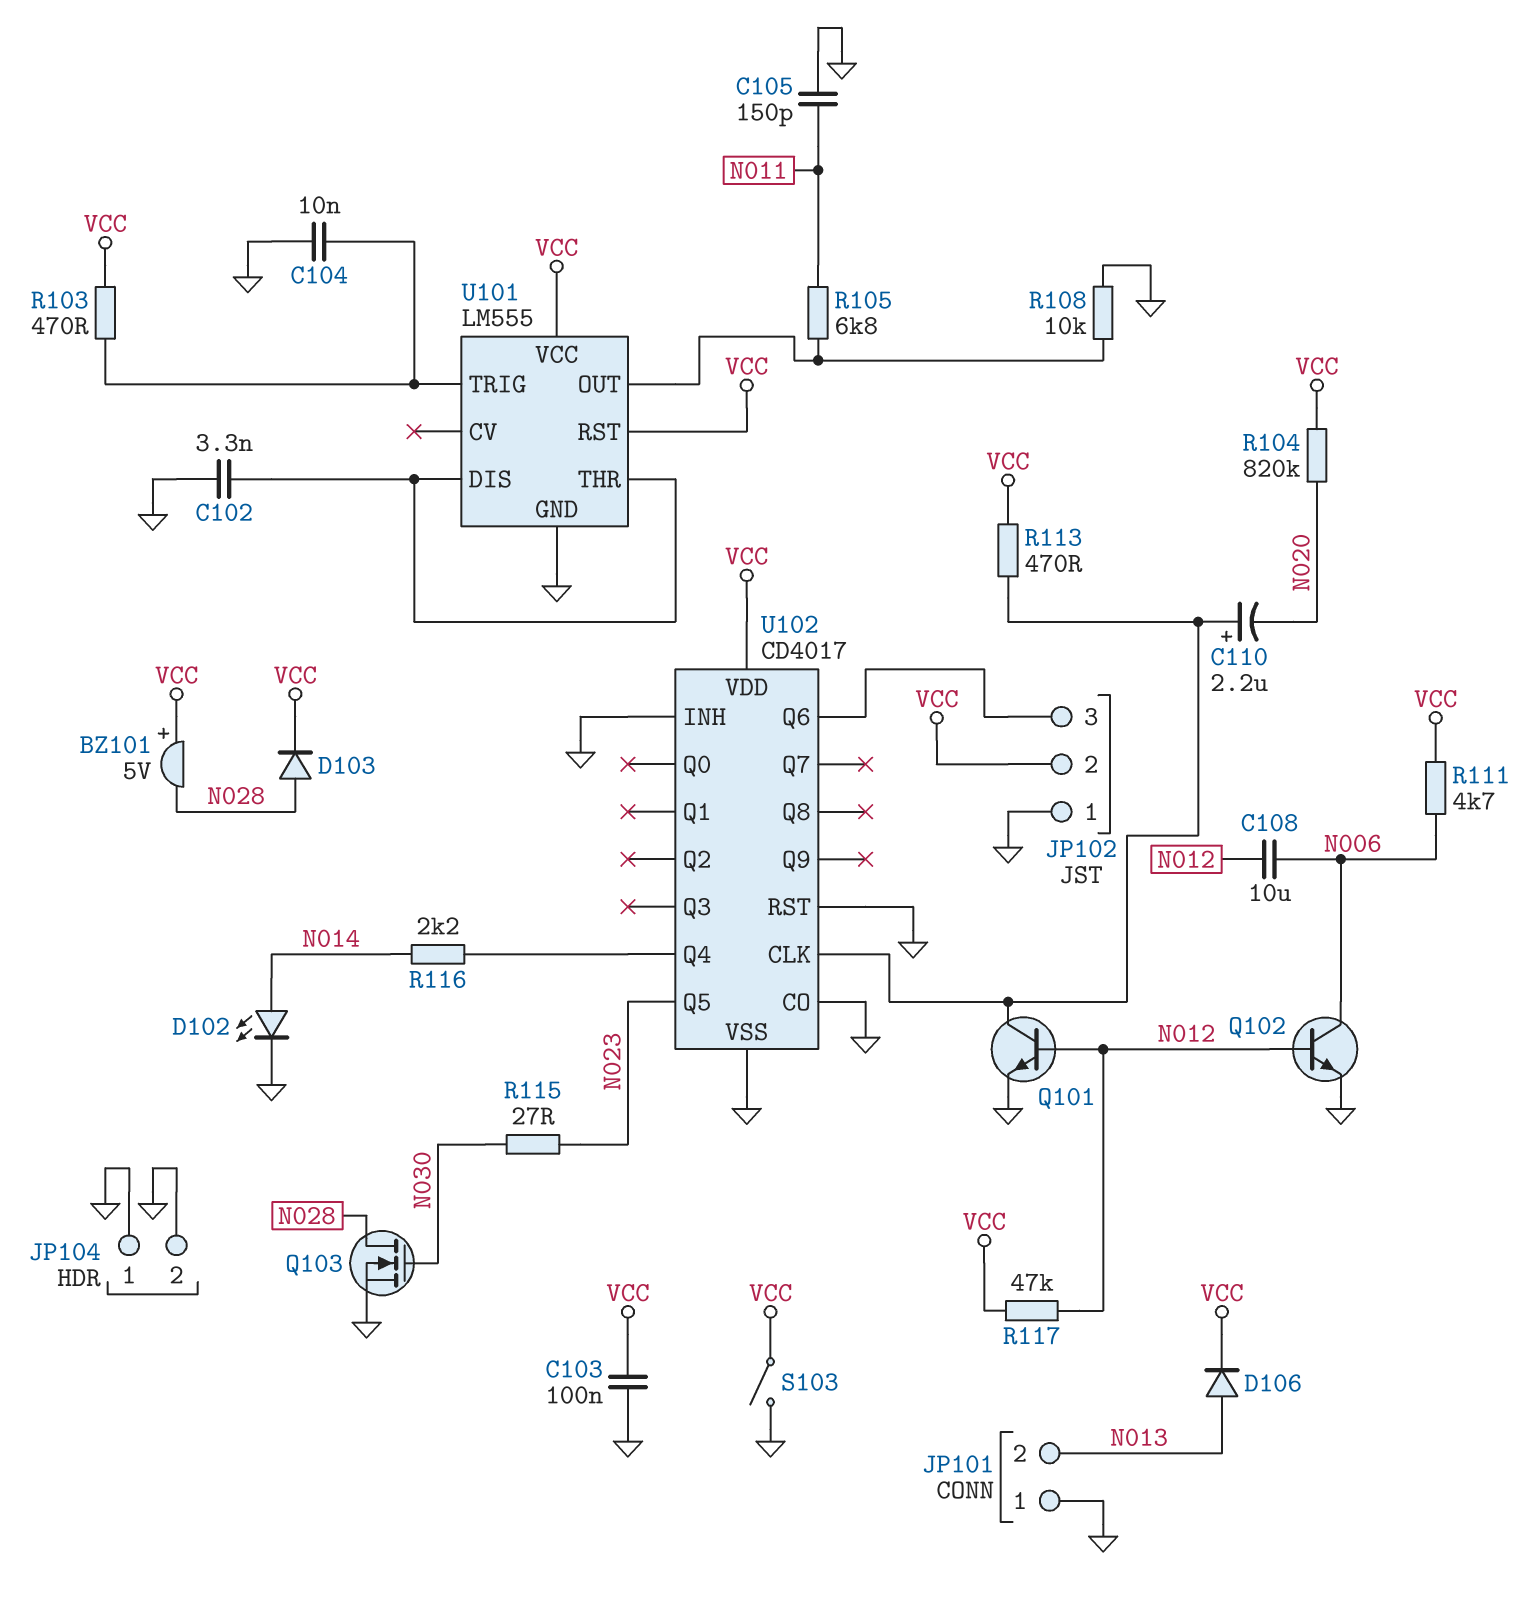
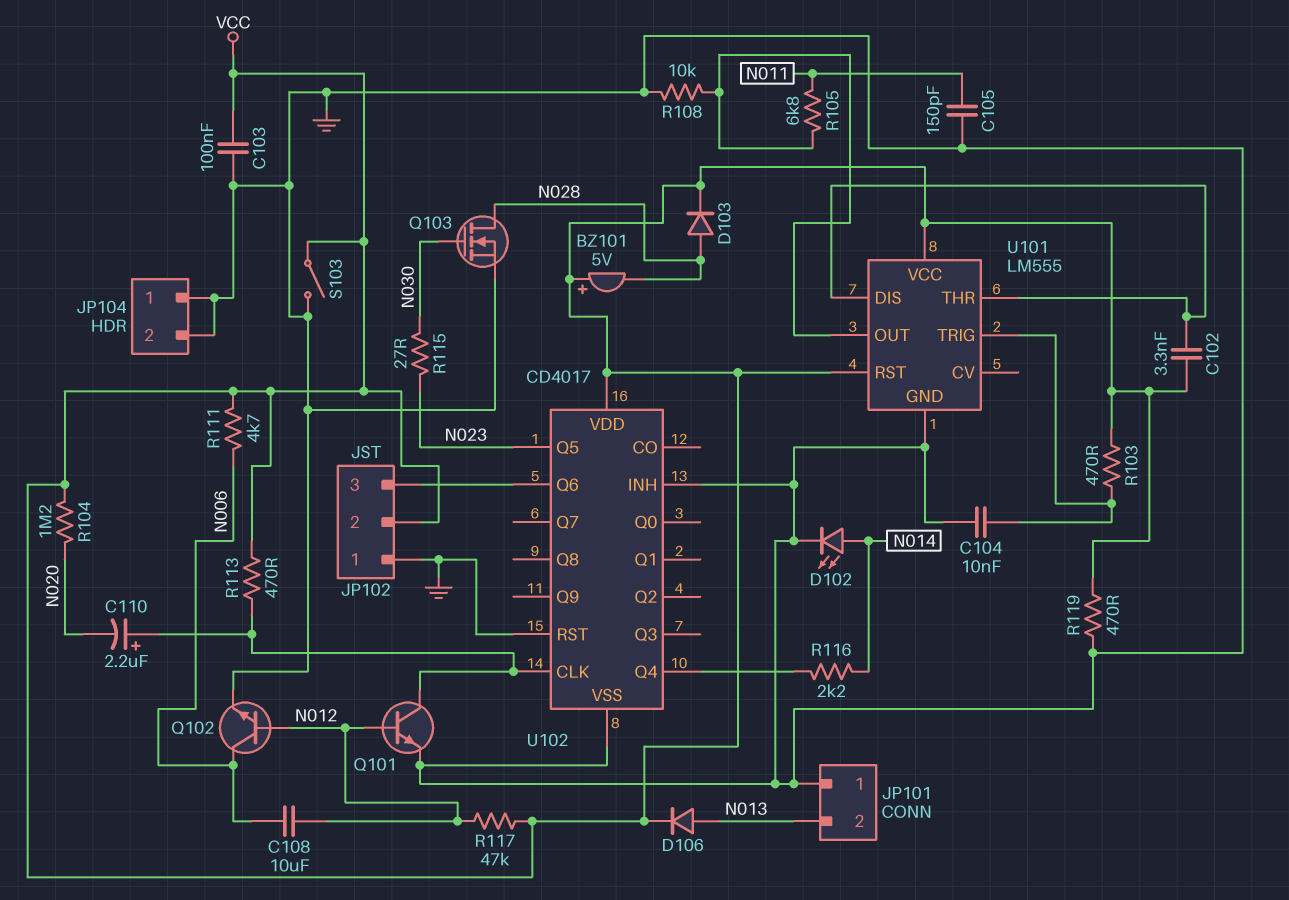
C102: 3.3nF (GND, U101/DIS) -> 3.3nF (U101/DIS, VCC)
R104: 820k (N020, VCC) -> 1.2M (N020, VCC)
R119: none -> 470 (GND, VCC)
U102 pin CO: GND -> none

